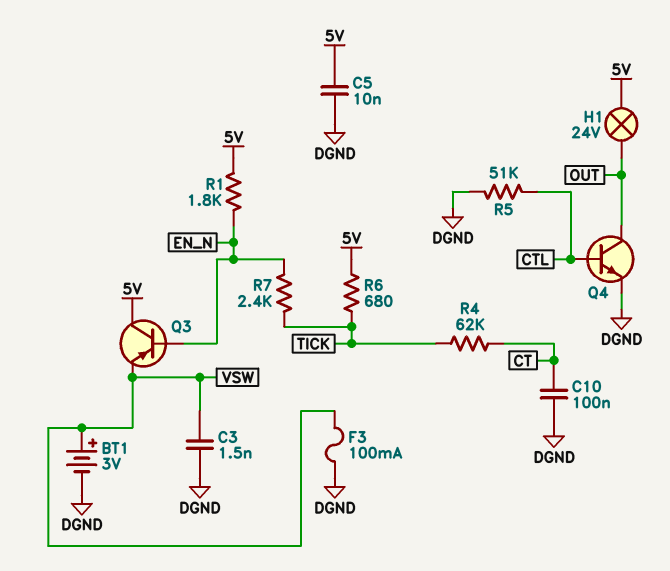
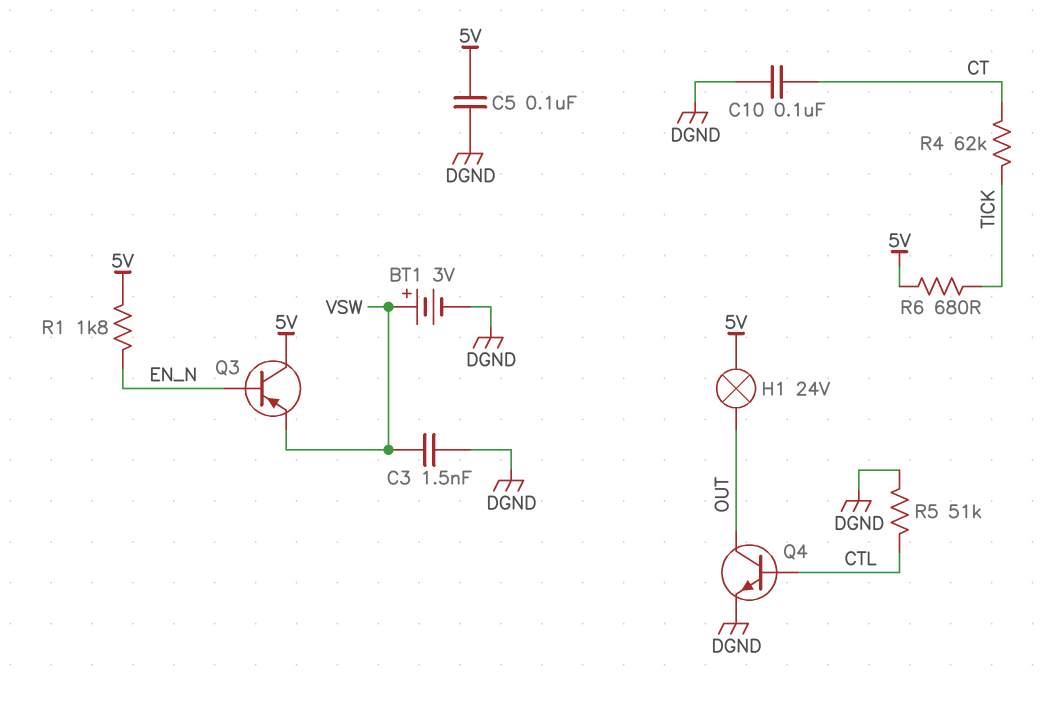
C5: 10nF (5V, DGND) -> 100nF (5V, DGND)
F3: 100mA (DGND, VSW) -> none
R7: 2.4k (EN_N, TICK) -> none

